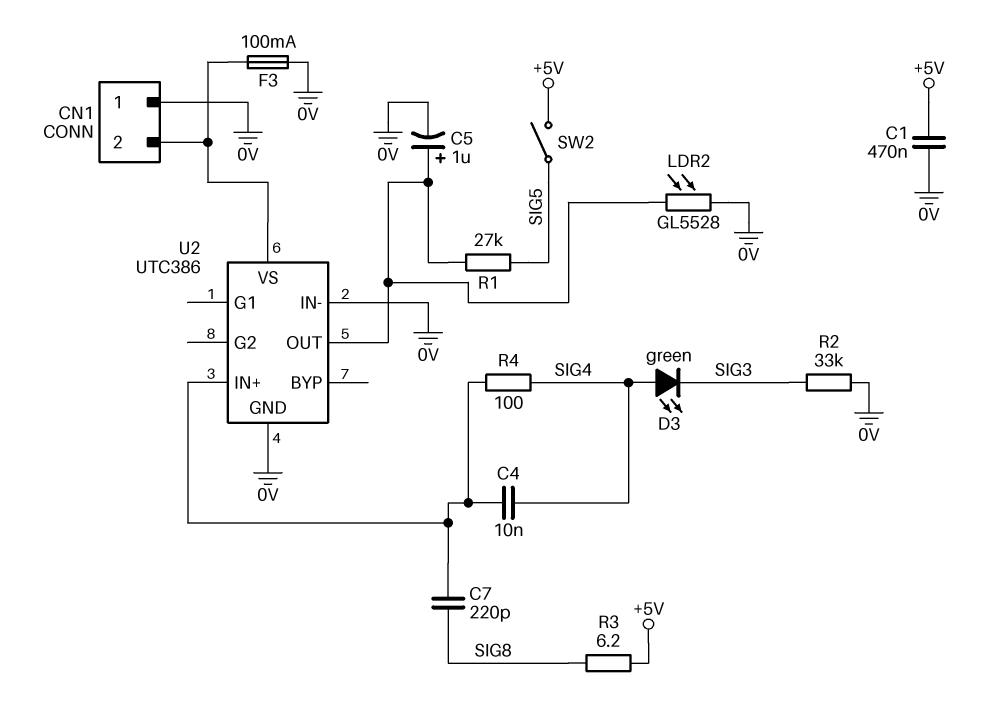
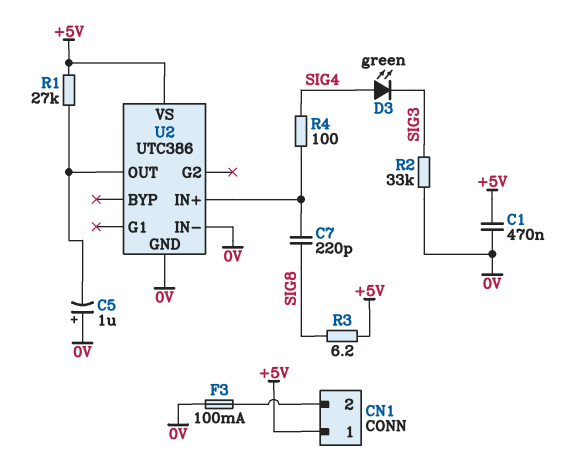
C4: 10nF (SIG4, U2/IN+) -> none
C5: 1uF (plus U2/OUT, minus 0V) -> 1uF (plus 0V, minus U2/OUT)
CN1 pin 1: 0V -> +5V
LDR2: GL5528 (0V, U2/OUT) -> none
R1: 27k (SIG5, U2/OUT) -> 27k (+5V, U2/OUT)
SW2: switch (+5V, SIG5) -> none
U2 pin VS: CN1/2 -> +5V

